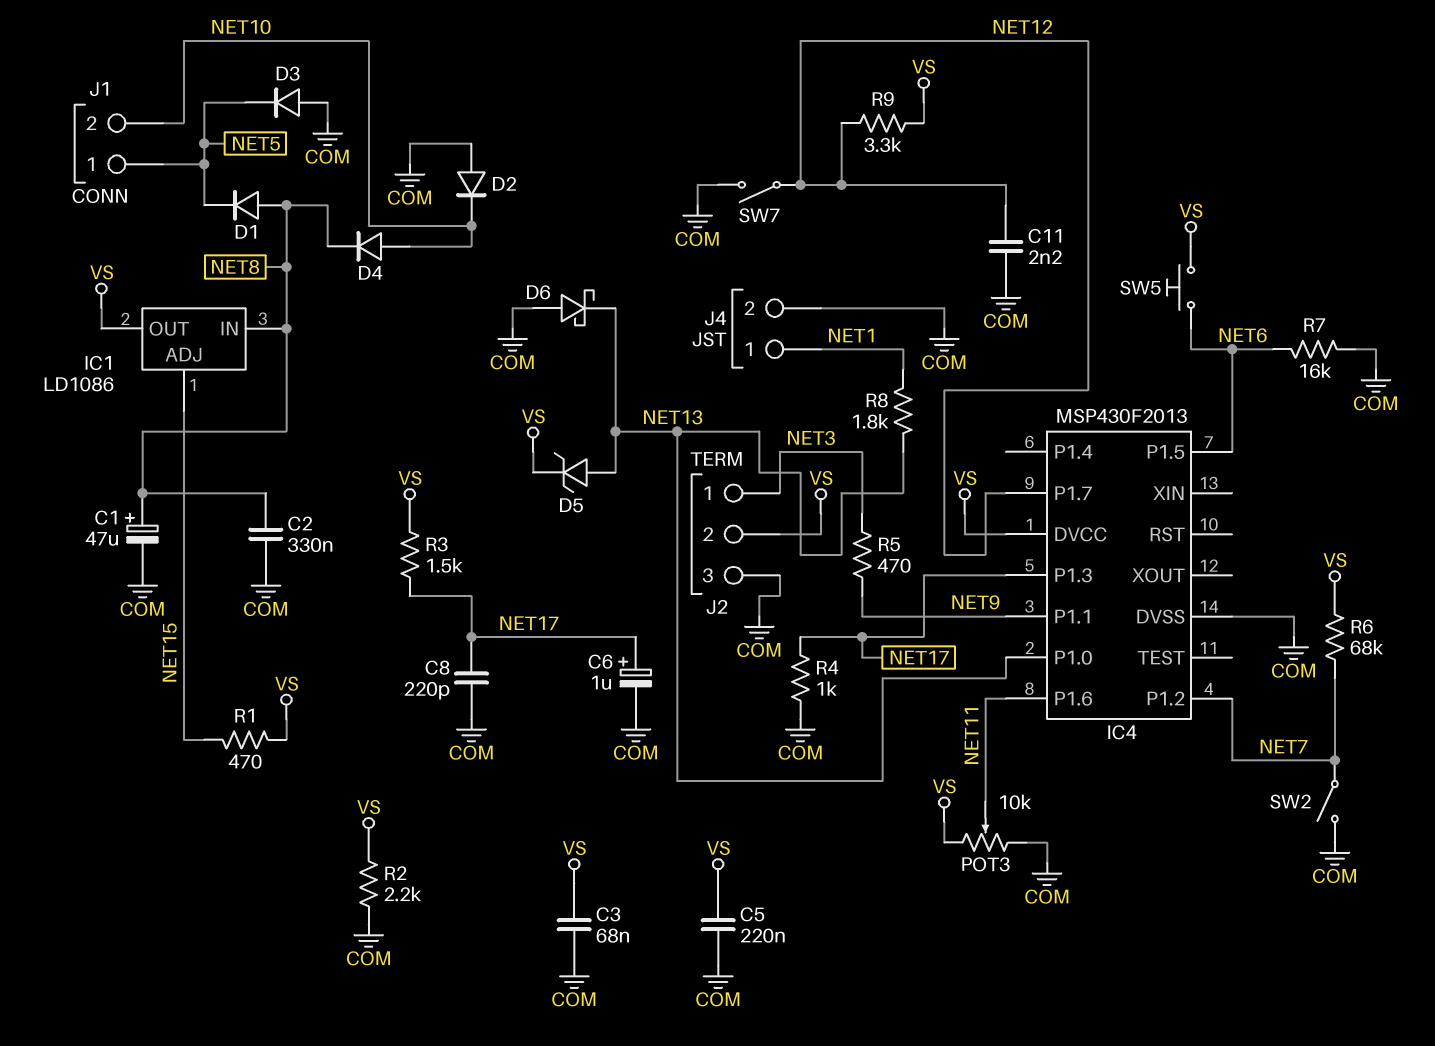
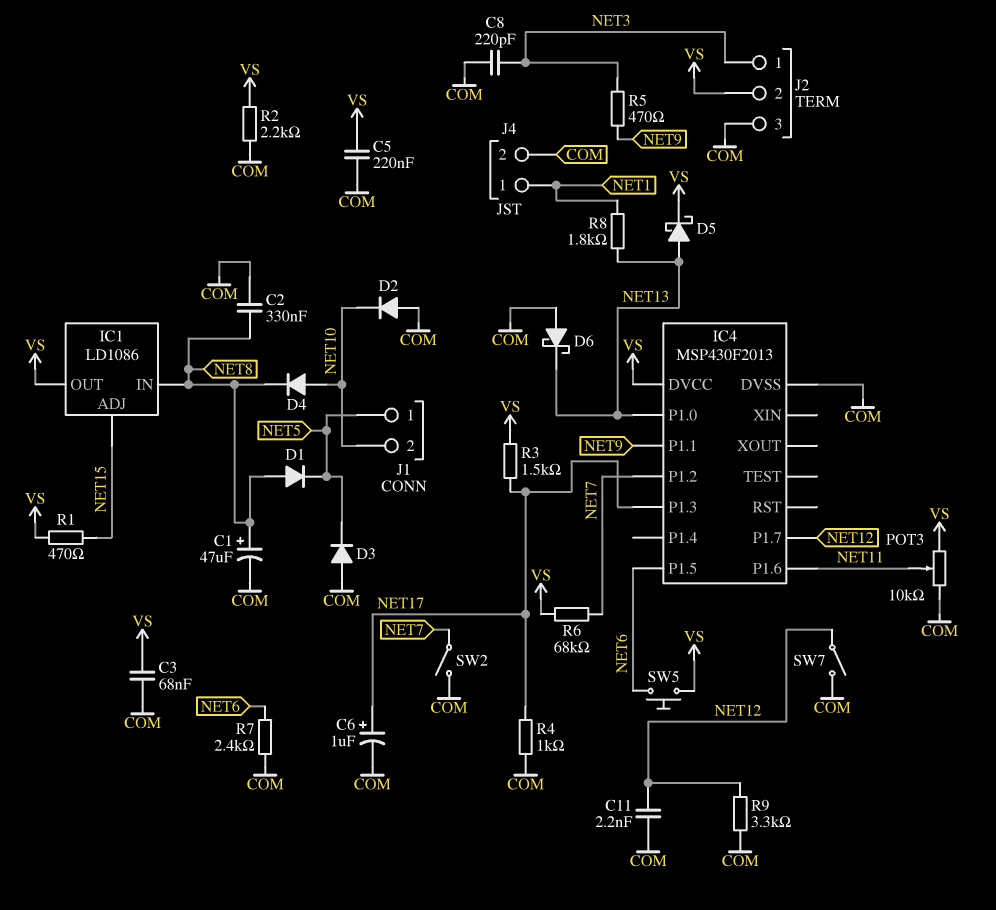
C8: 220pF (COM, NET17) -> 220pF (COM, NET3)
D5: zener (A NET13, K VS) -> schottky (A NET13, K VS)
R7: 16k (COM, NET6) -> 2.4k (COM, NET6)
R9: 3.3k (NET12, VS) -> 3.3k (COM, NET12)

